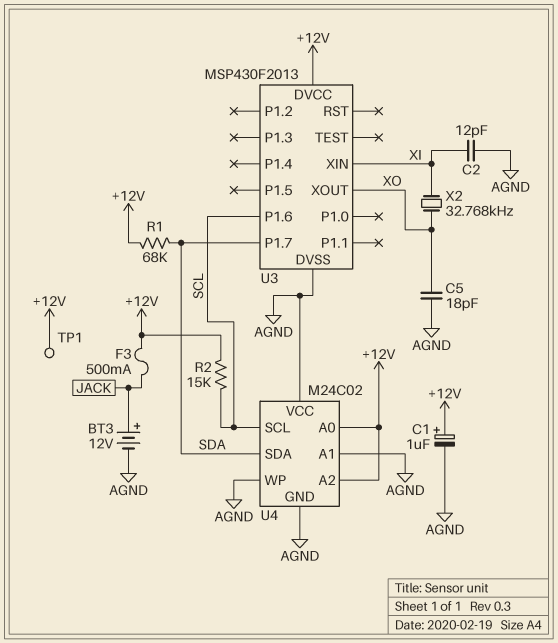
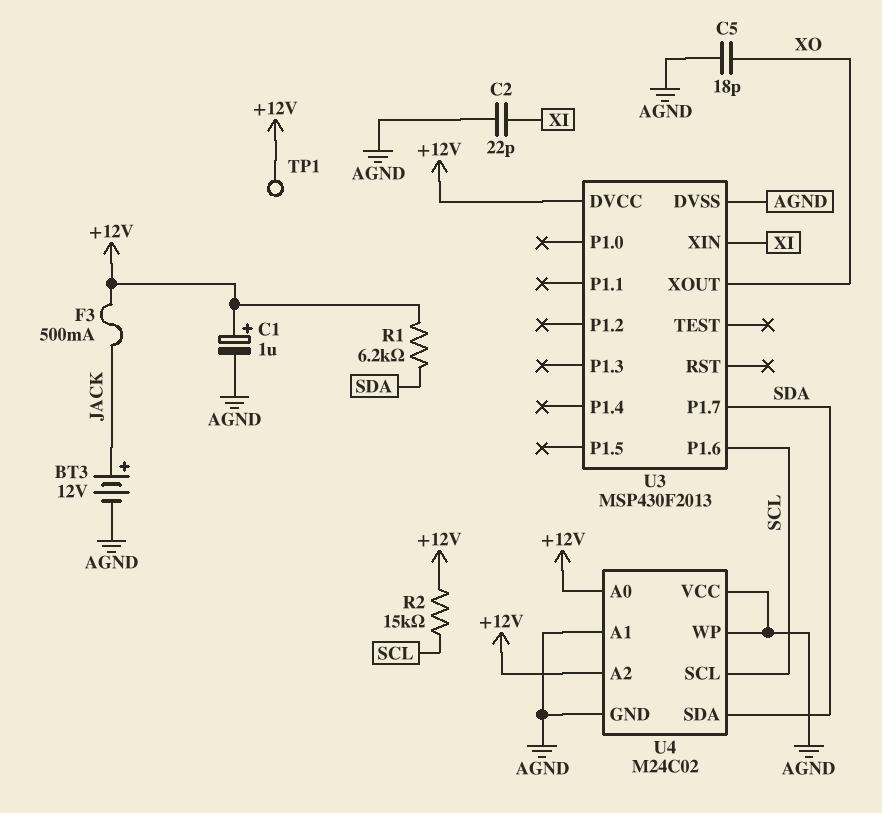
C2: 12pF (AGND, XI) -> 22pF (AGND, XI)
R1: 68k (+12V, SDA) -> 6.2k (+12V, SDA)
X2: 32.768kHz (XI, XO) -> none

